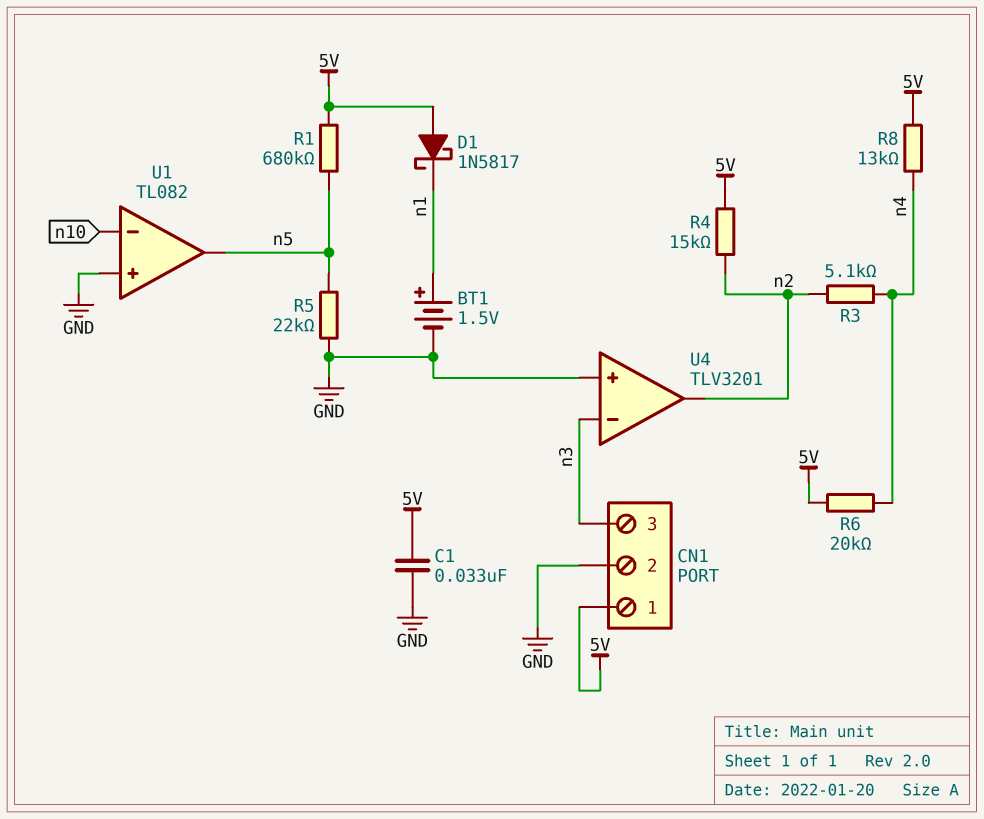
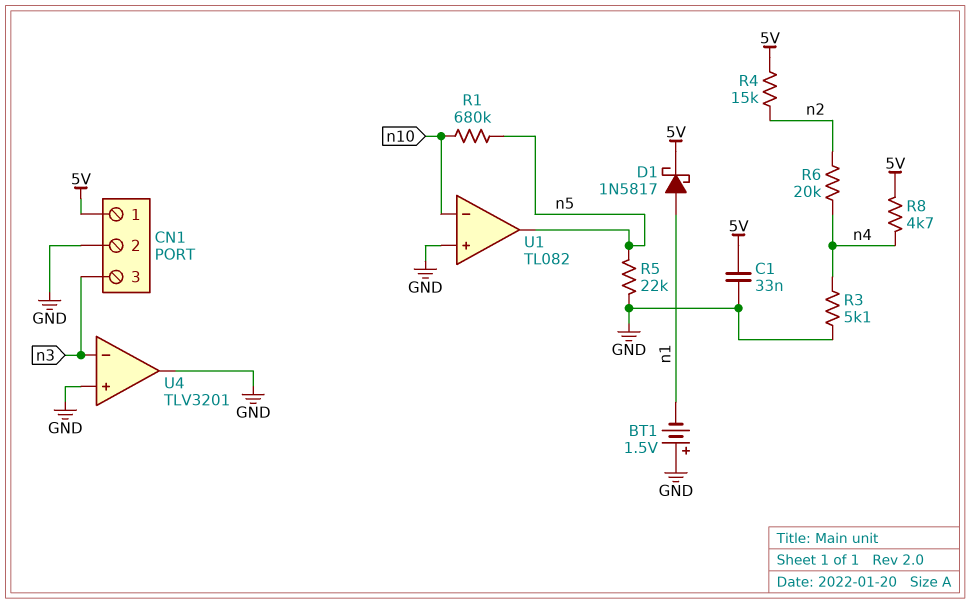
BT1: 1.5V (plus n1, minus GND) -> 1.5V (plus GND, minus n1)
D1: schottky 1N5817 (A 5V, K n1) -> schottky 1N5817 (A n1, K 5V)
R1: 680k (5V, n5) -> 680k (n5, n10)
R3: 5.1k (n2, n4) -> 5.1k (GND, n4)
R6: 20k (5V, n4) -> 20k (n2, n4)
R8: 13k (5V, n4) -> 4.7k (5V, n4)
U4 pin out: n2 -> GND

